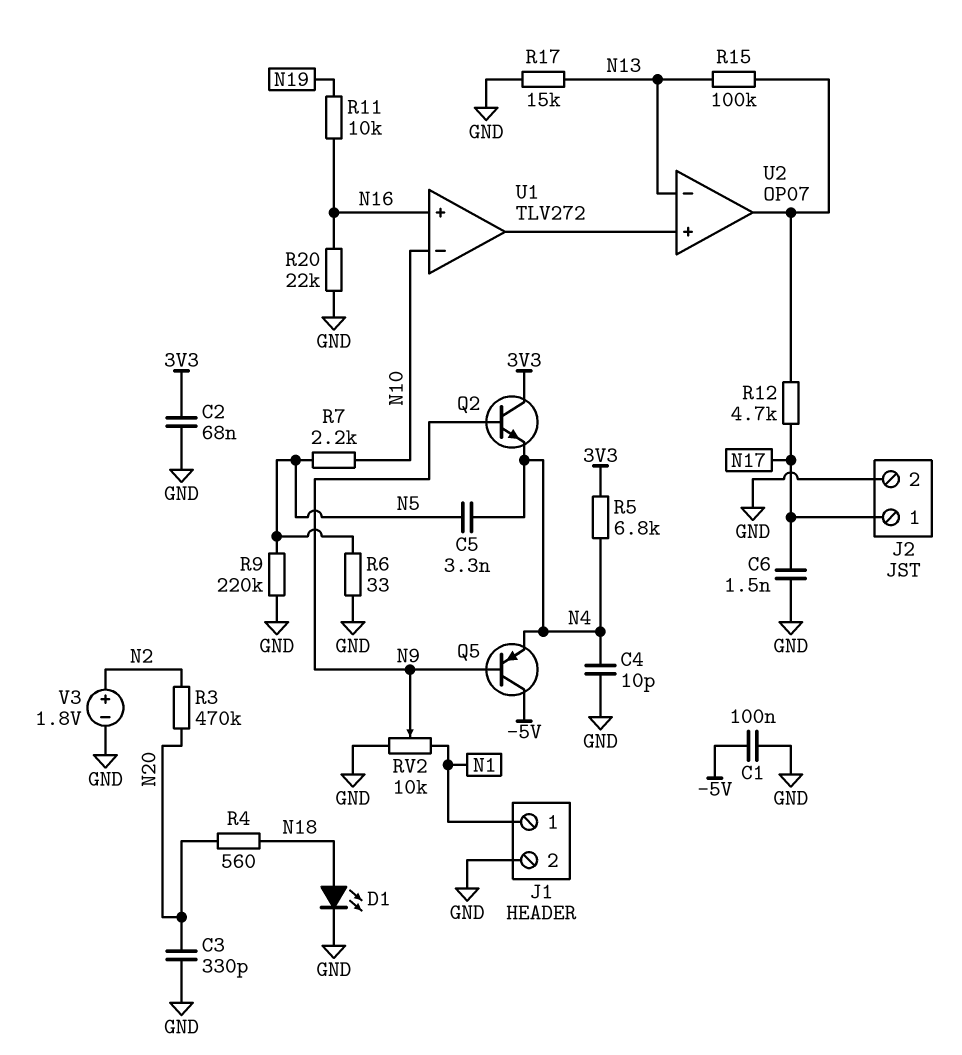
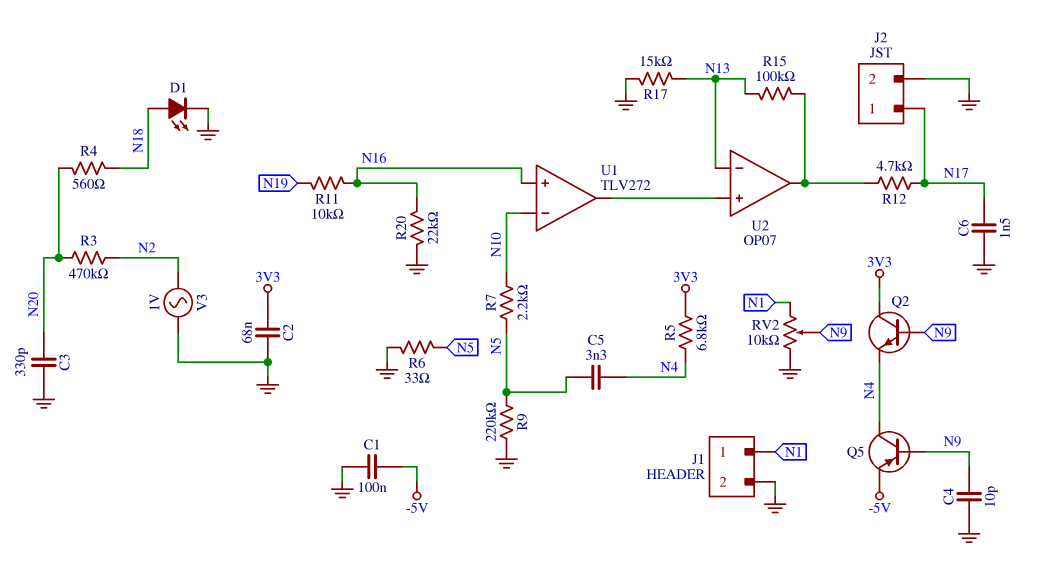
C4: 10pF (GND, N4) -> 10pF (GND, N9)
Q5: PNP (B N9, C -5V, E N4) -> PNP (B N9, C N4, E -5V)
V3: 1.8V (plus N2, minus GND) -> AC 1V (GND, N2)

